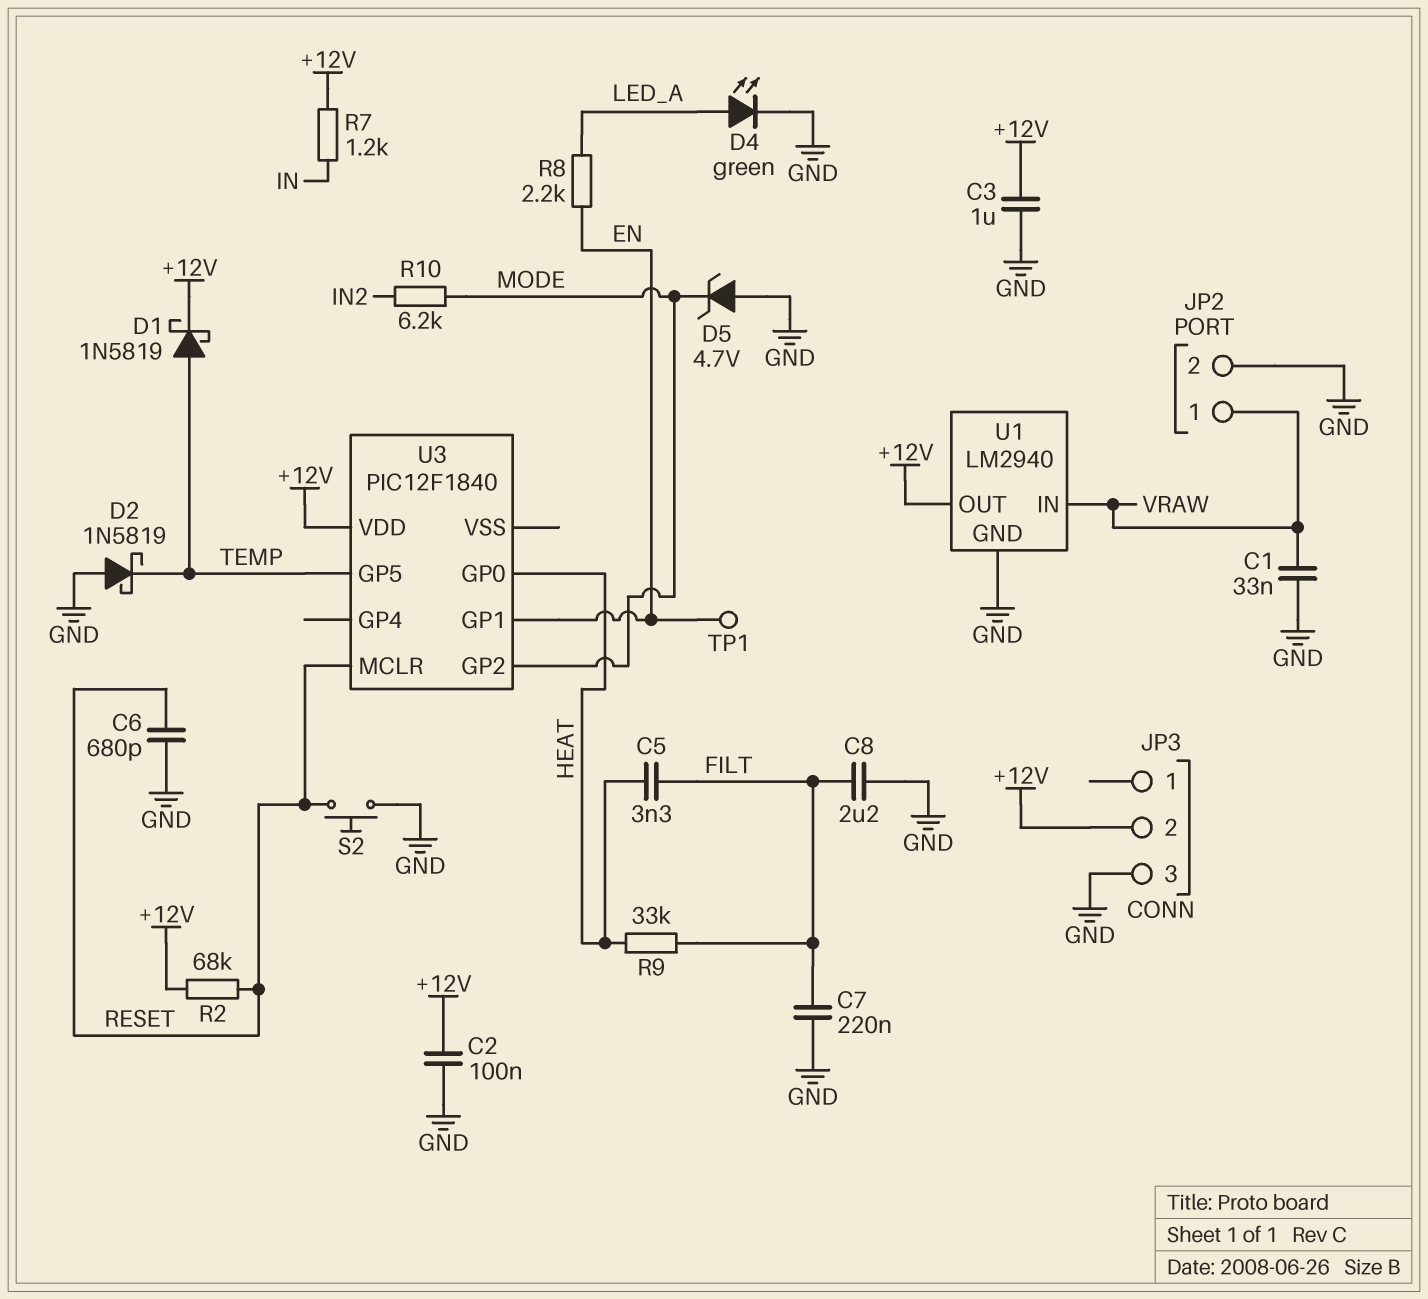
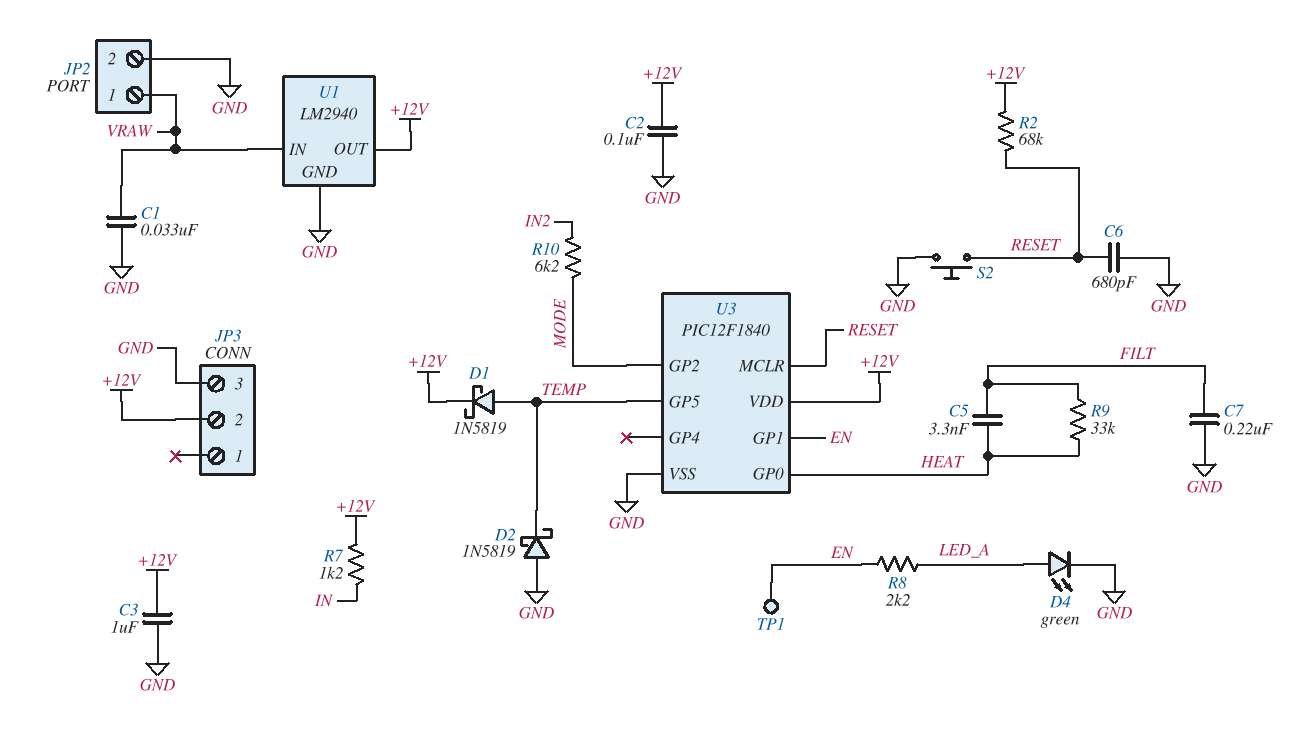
C8: 2.2uF (FILT, GND) -> none
D5: zener 4.7V (A GND, K MODE) -> none
U3 pin VSS: none -> GND

